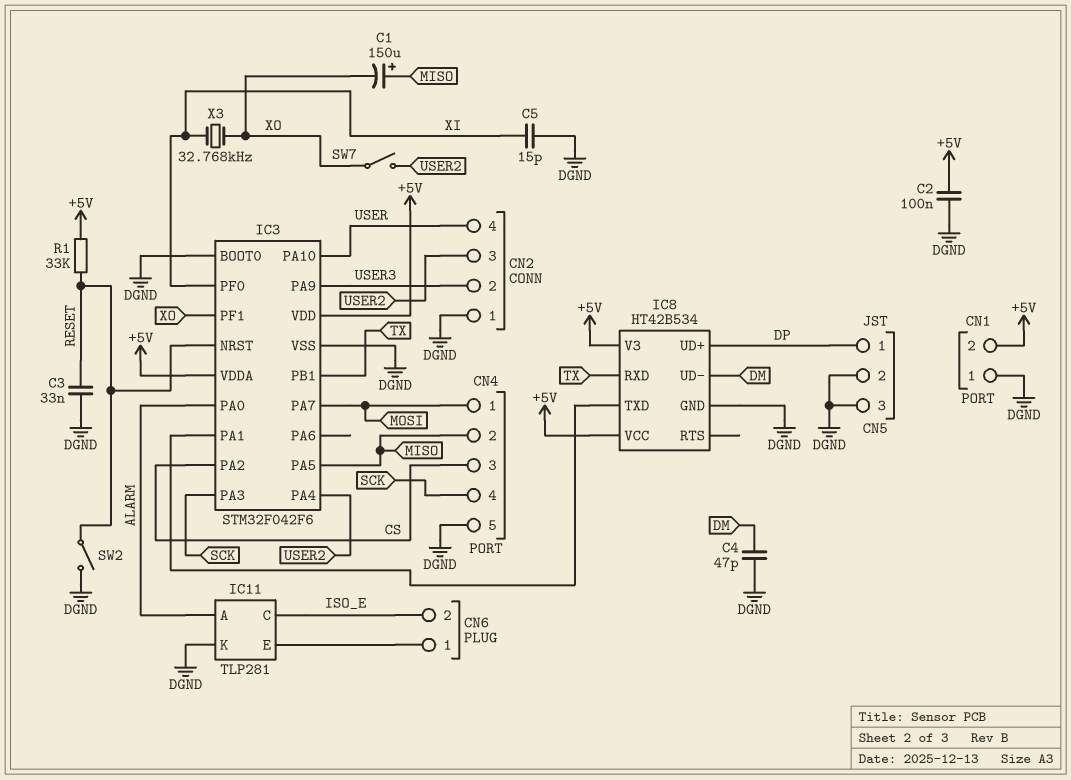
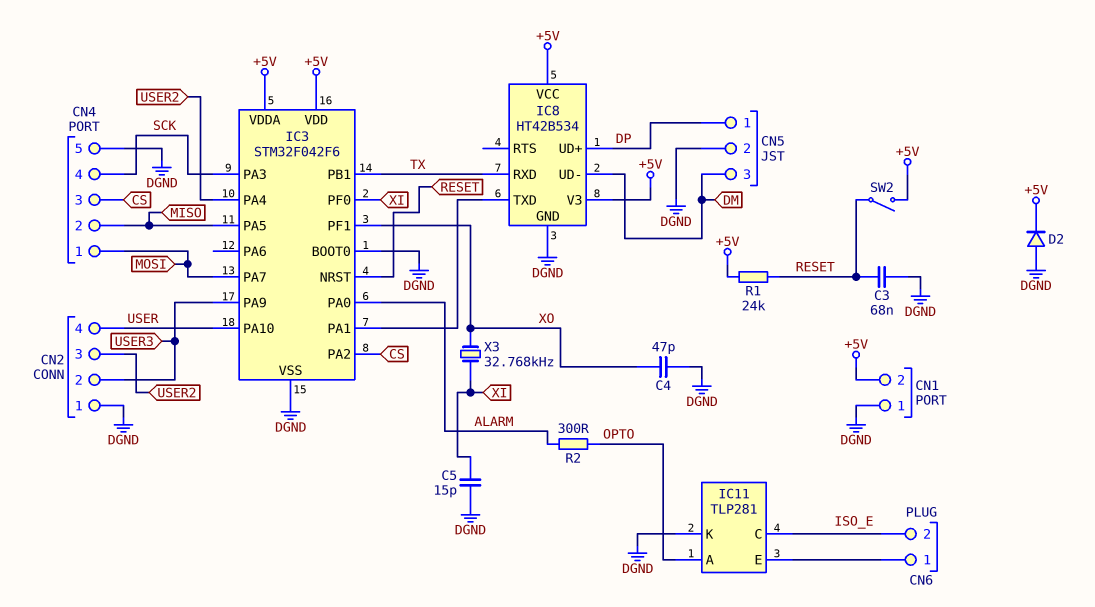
C1: 150uF (plus MISO, minus XO) -> none
C2: 100nF (+5V, DGND) -> none
C3: 33nF (DGND, RESET) -> 68nF (DGND, RESET)
C4: 47pF (DGND, DM) -> 47pF (DGND, XO)
CN5 pin 3: DGND -> DM
D2: none -> diode (A DGND, K +5V)
IC11 pin A: ALARM -> OPTO
R1: 33k (+5V, RESET) -> 24k (+5V, RESET)
R2: none -> 300 (ALARM, OPTO)
SW2: switch (DGND, RESET) -> switch (+5V, RESET)
SW7: switch (USER2, XO) -> none

